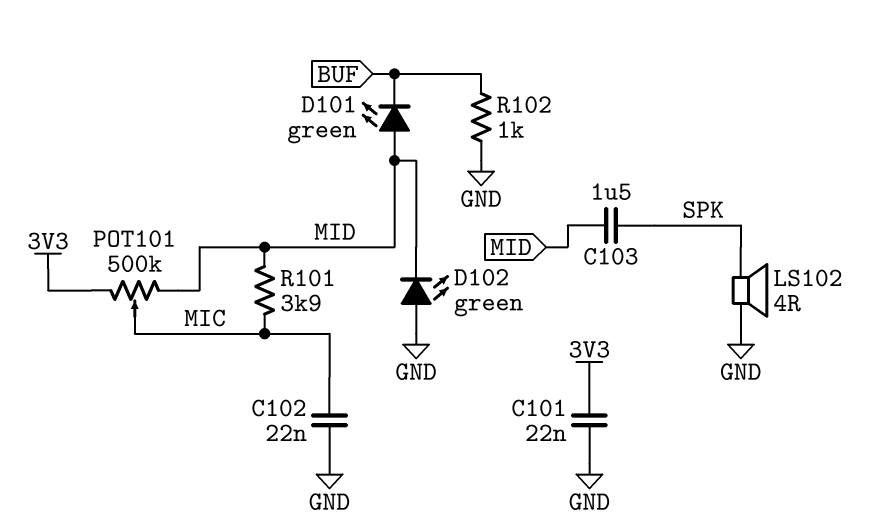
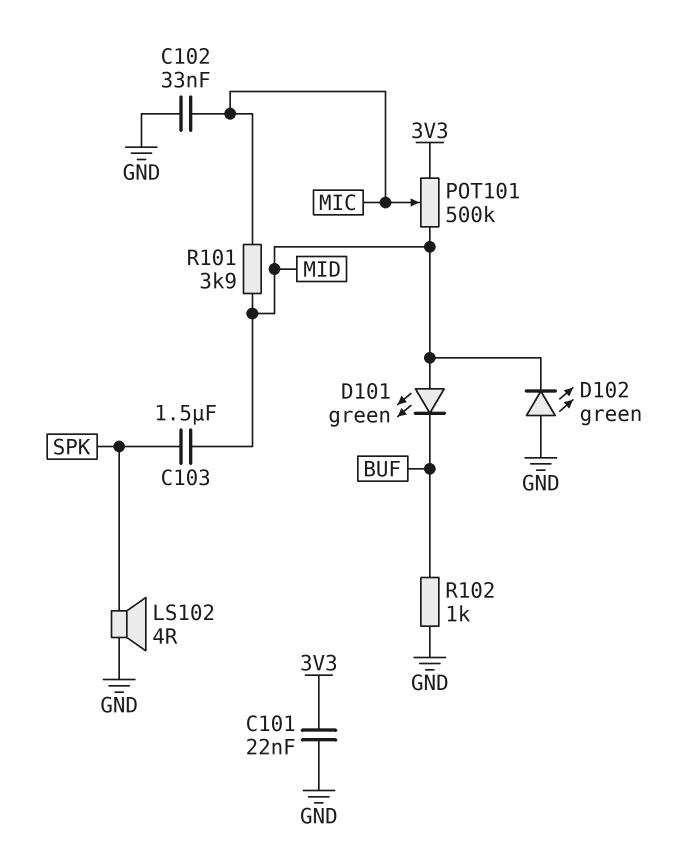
C102: 22nF (GND, MIC) -> 33nF (GND, MIC)

